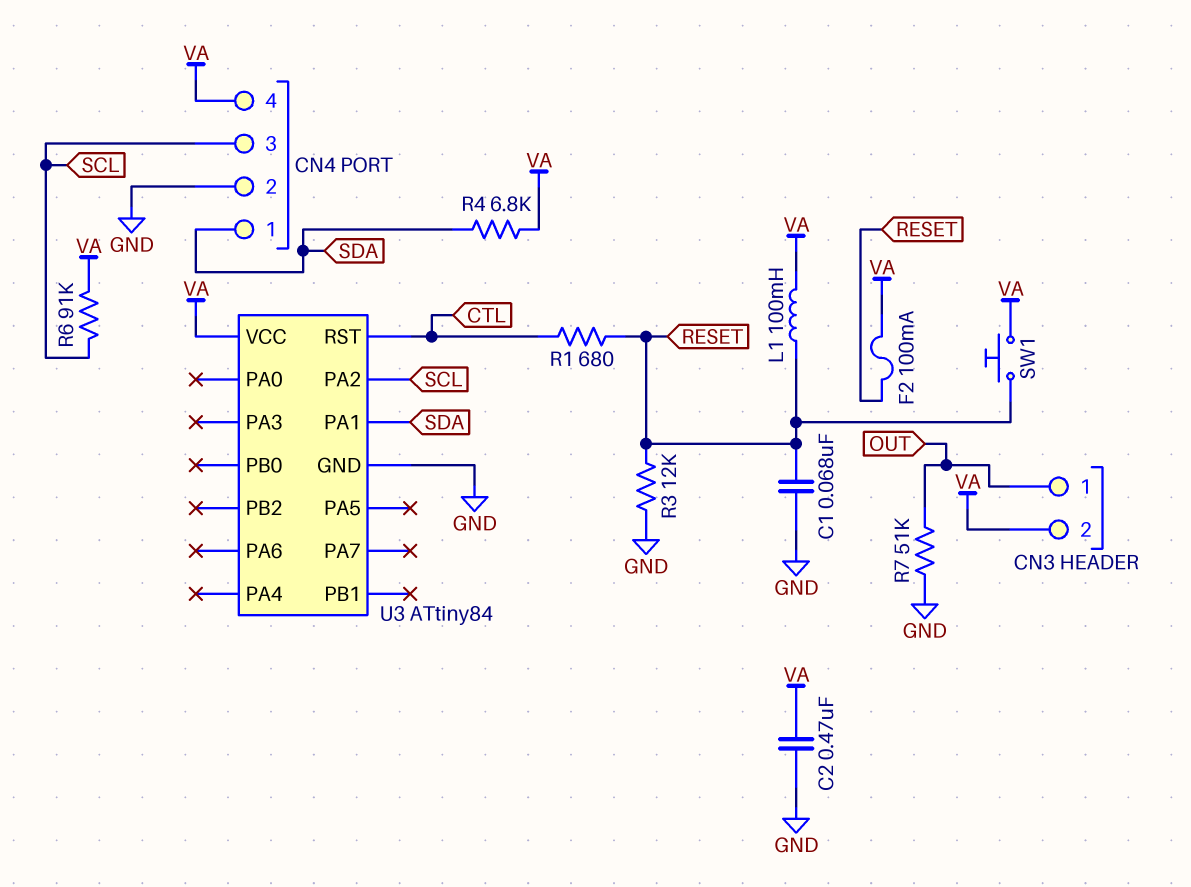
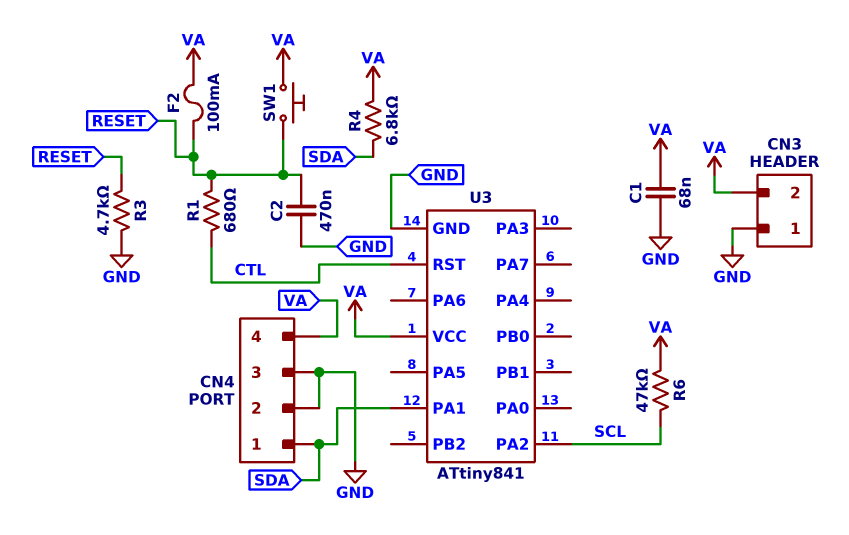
C1: 68nF (GND, RESET) -> 68nF (GND, VA)
C2: 470nF (GND, VA) -> 470nF (GND, RESET)
CN3 pin 1: OUT -> GND
CN4 pin 3: SCL -> GND
L1: 100mH (RESET, VA) -> none
R3: 12k (GND, RESET) -> 4.7k (GND, RESET)
R6: 91k (SCL, VA) -> 47k (SCL, VA)
R7: 51k (GND, OUT) -> none
U3: ATtiny84 -> ATtiny841

